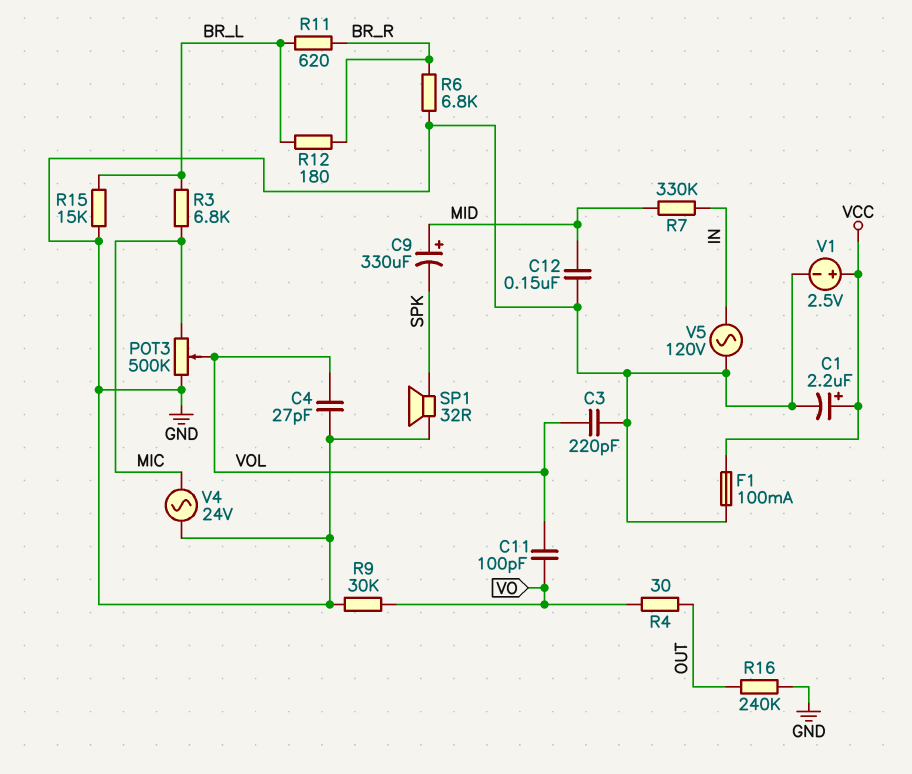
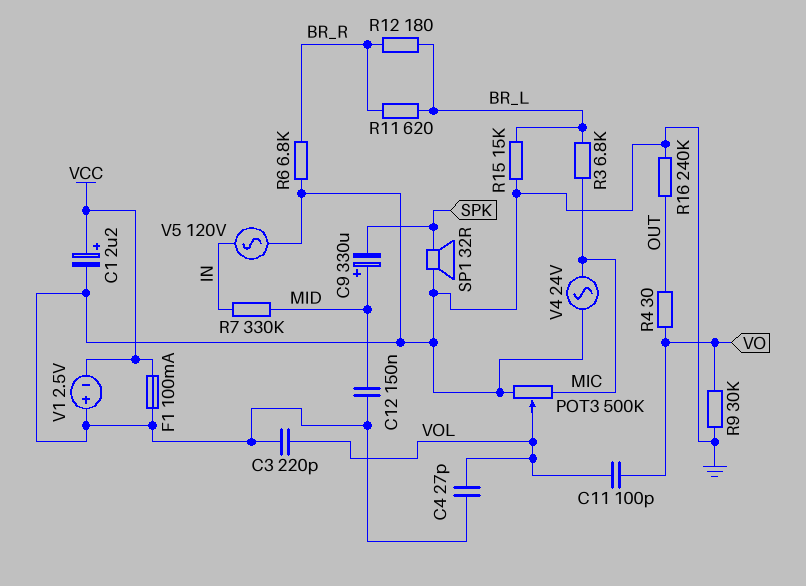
V1: 2.5V (plus VCC, minus GND) -> 2.5V (plus GND, minus VCC)

